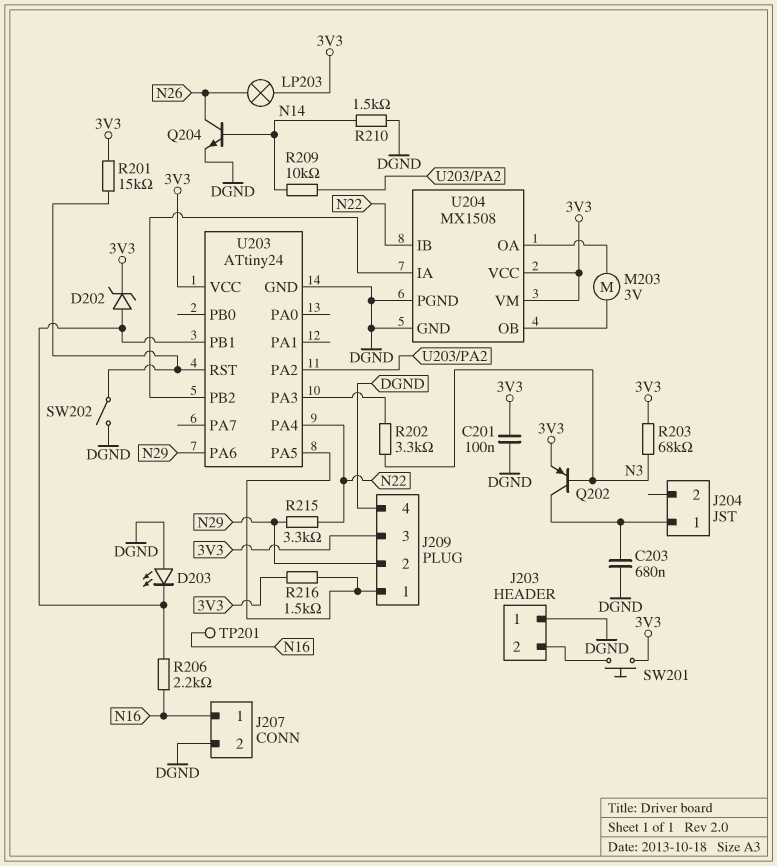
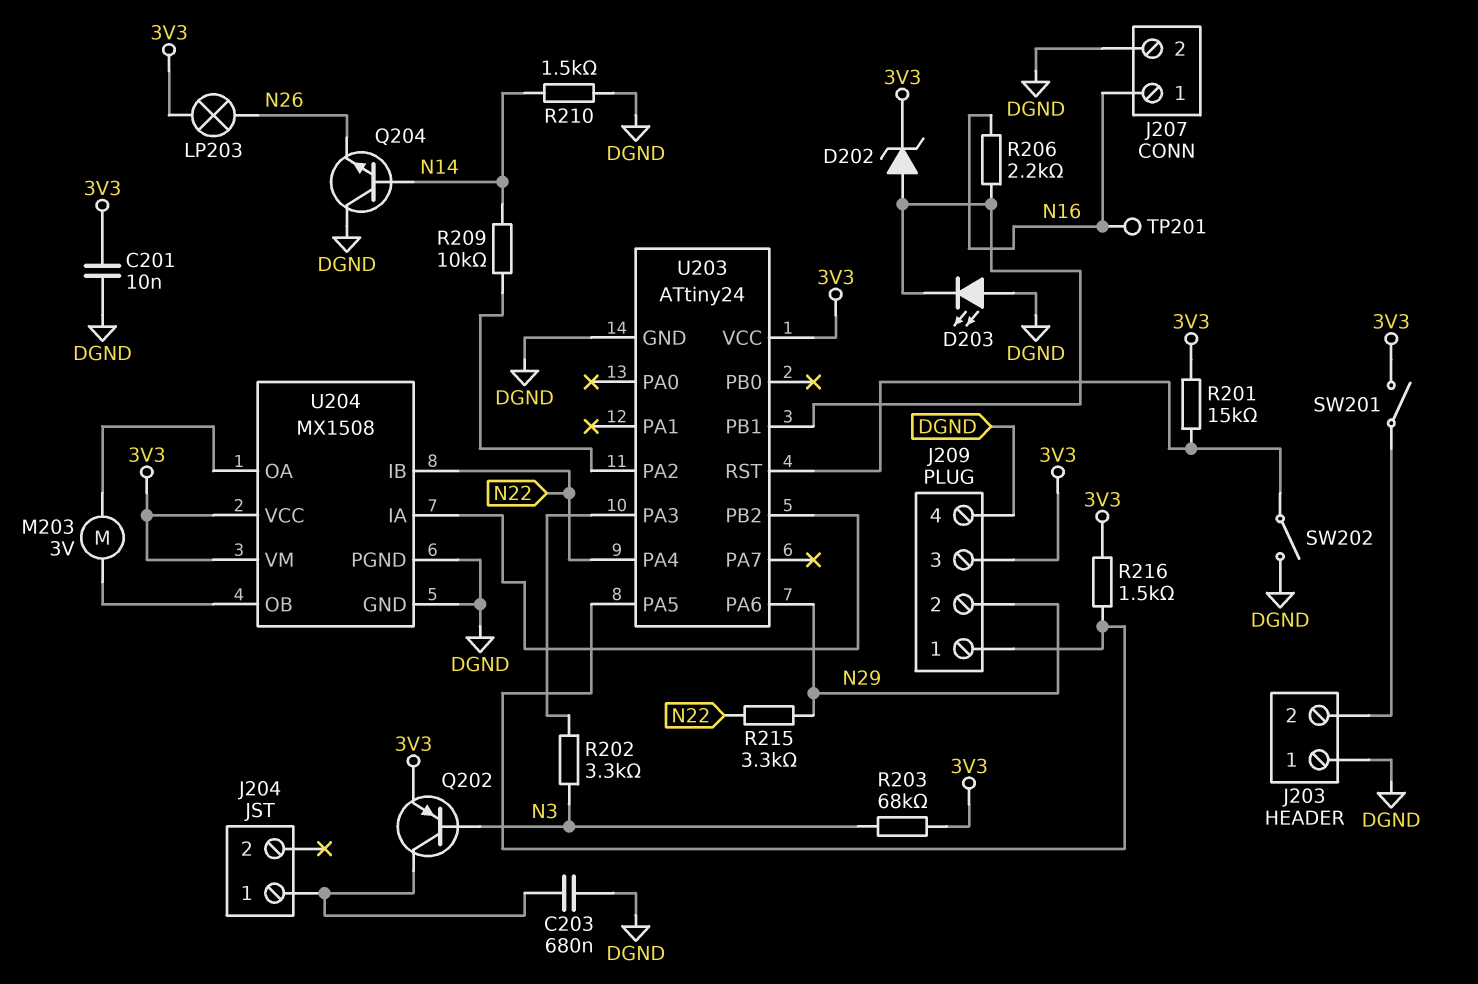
C201: 100nF (3V3, DGND) -> 10nF (3V3, DGND)
Q204: NPN (B N14, C N26, E DGND) -> NPN (B N14, C DGND, E N26)
SW201: button (3V3, J203/2) -> switch (3V3, J203/2)

